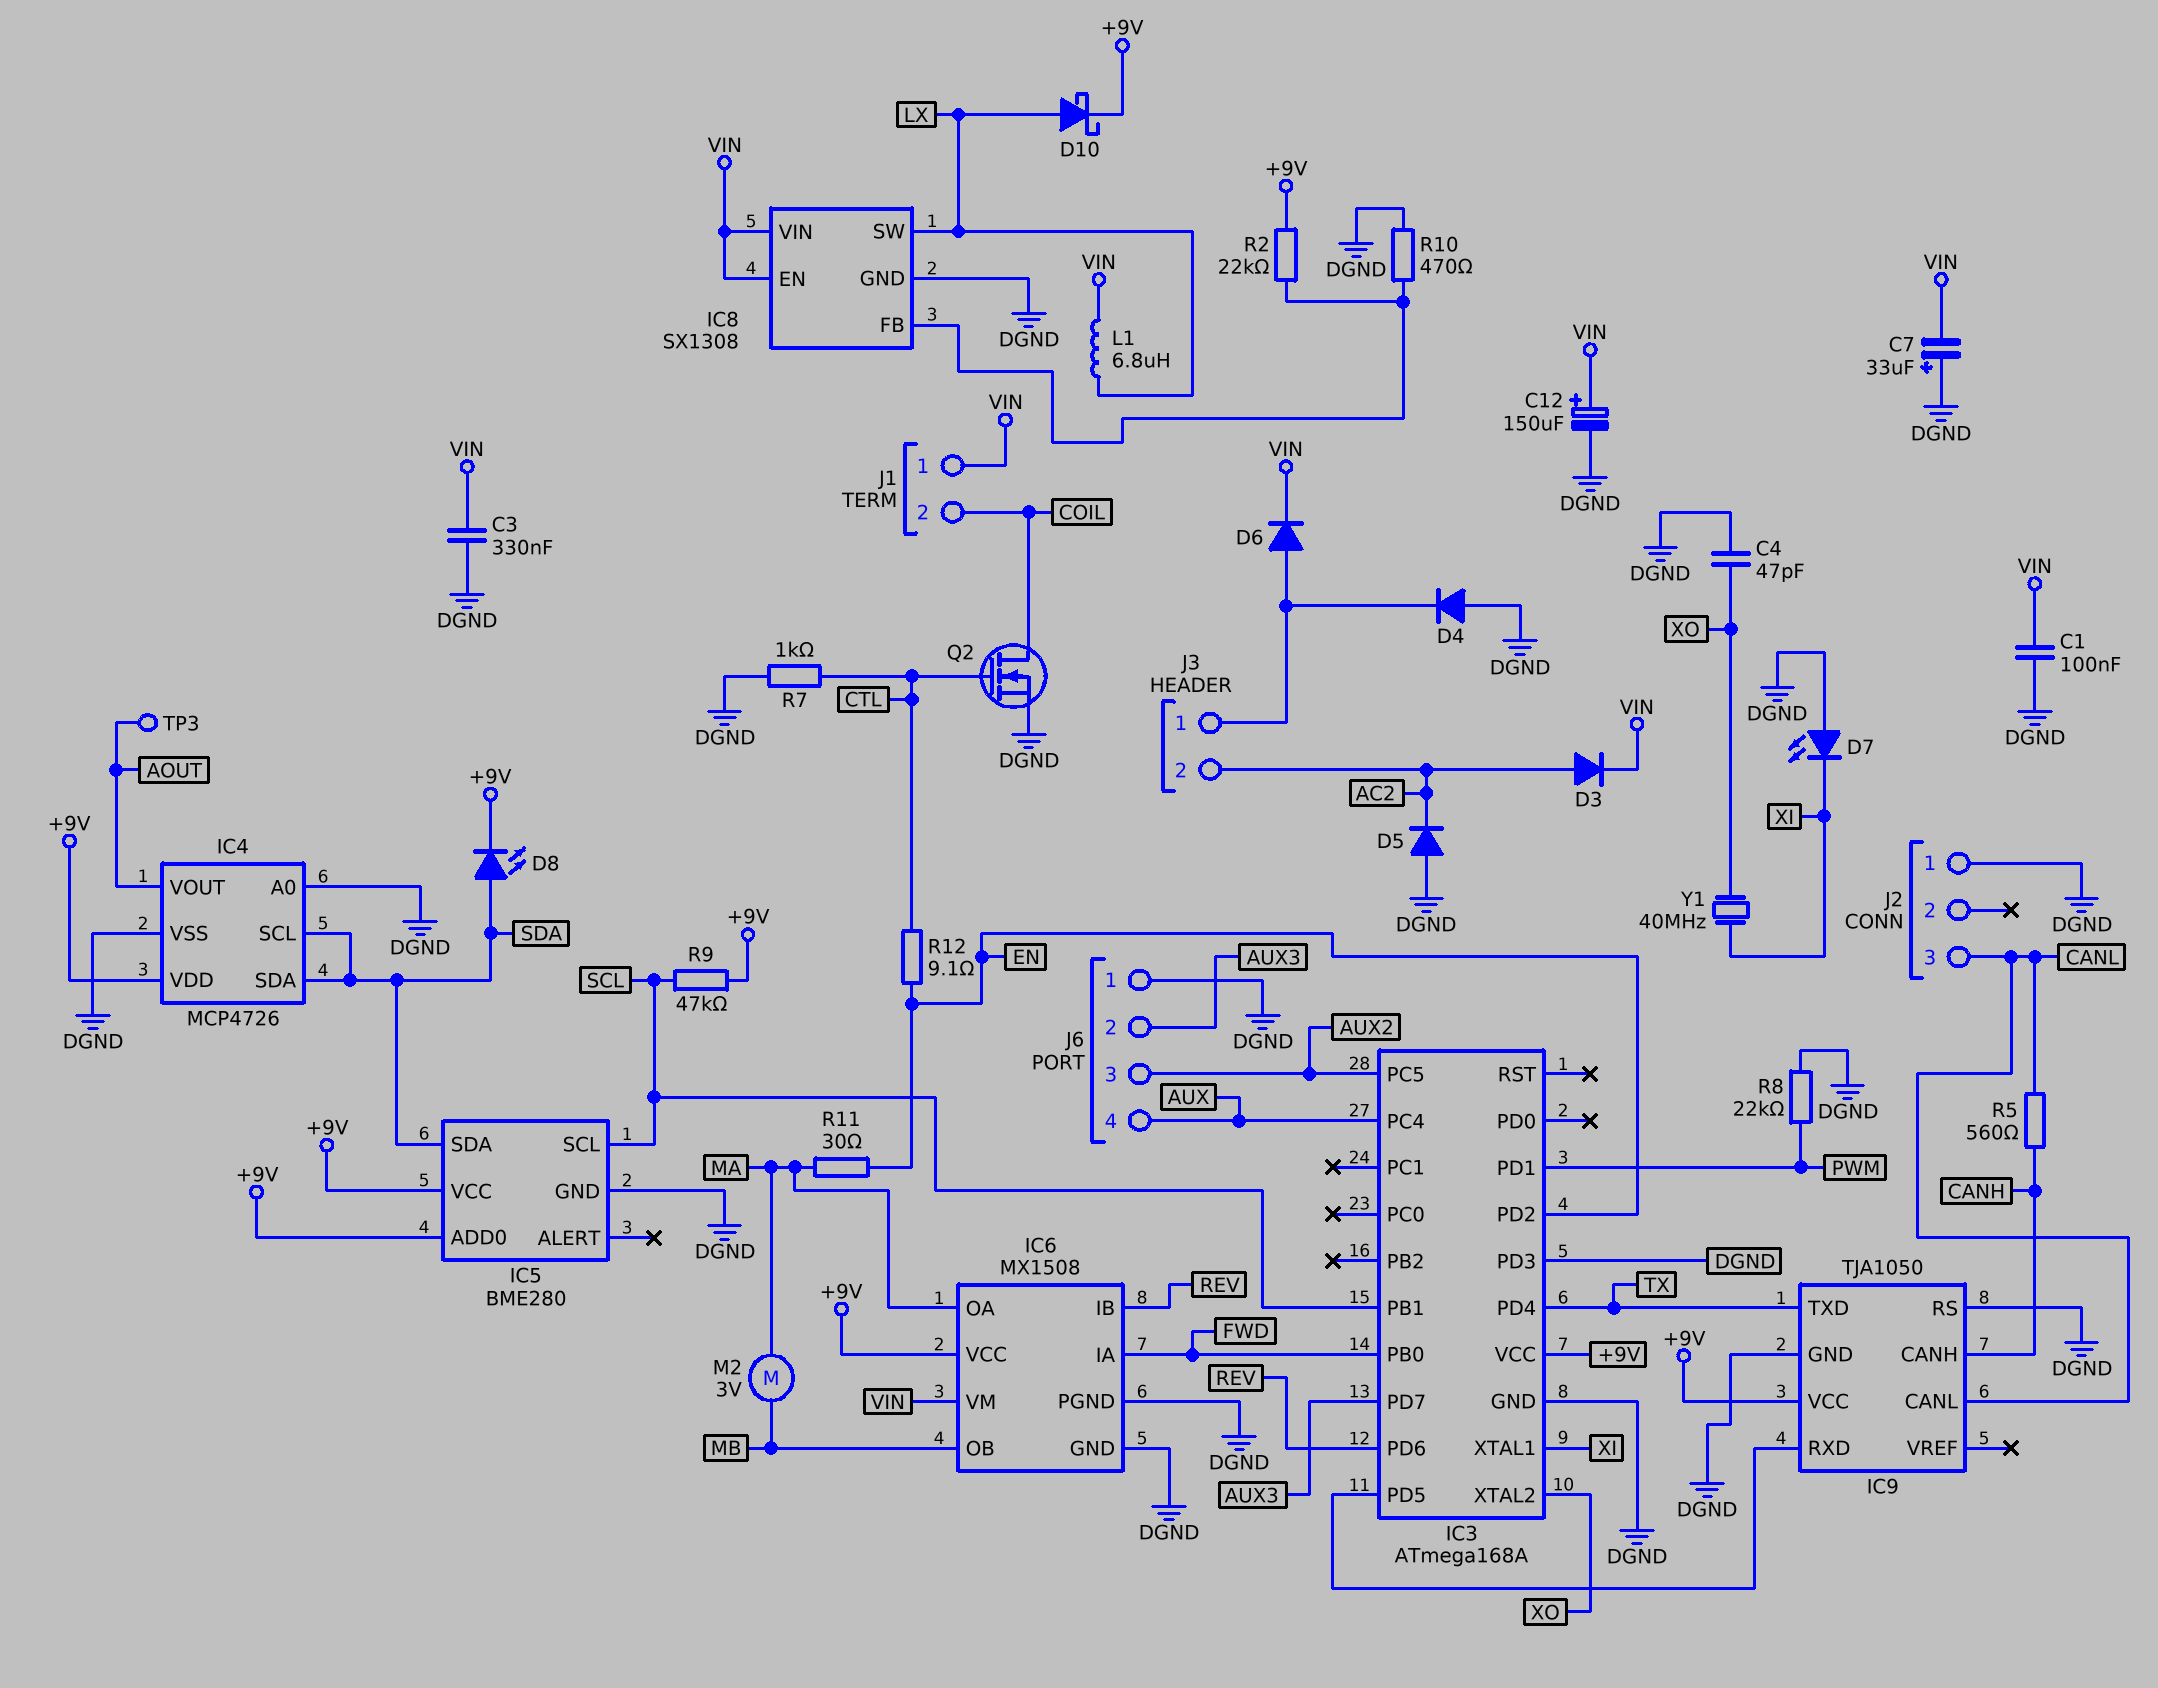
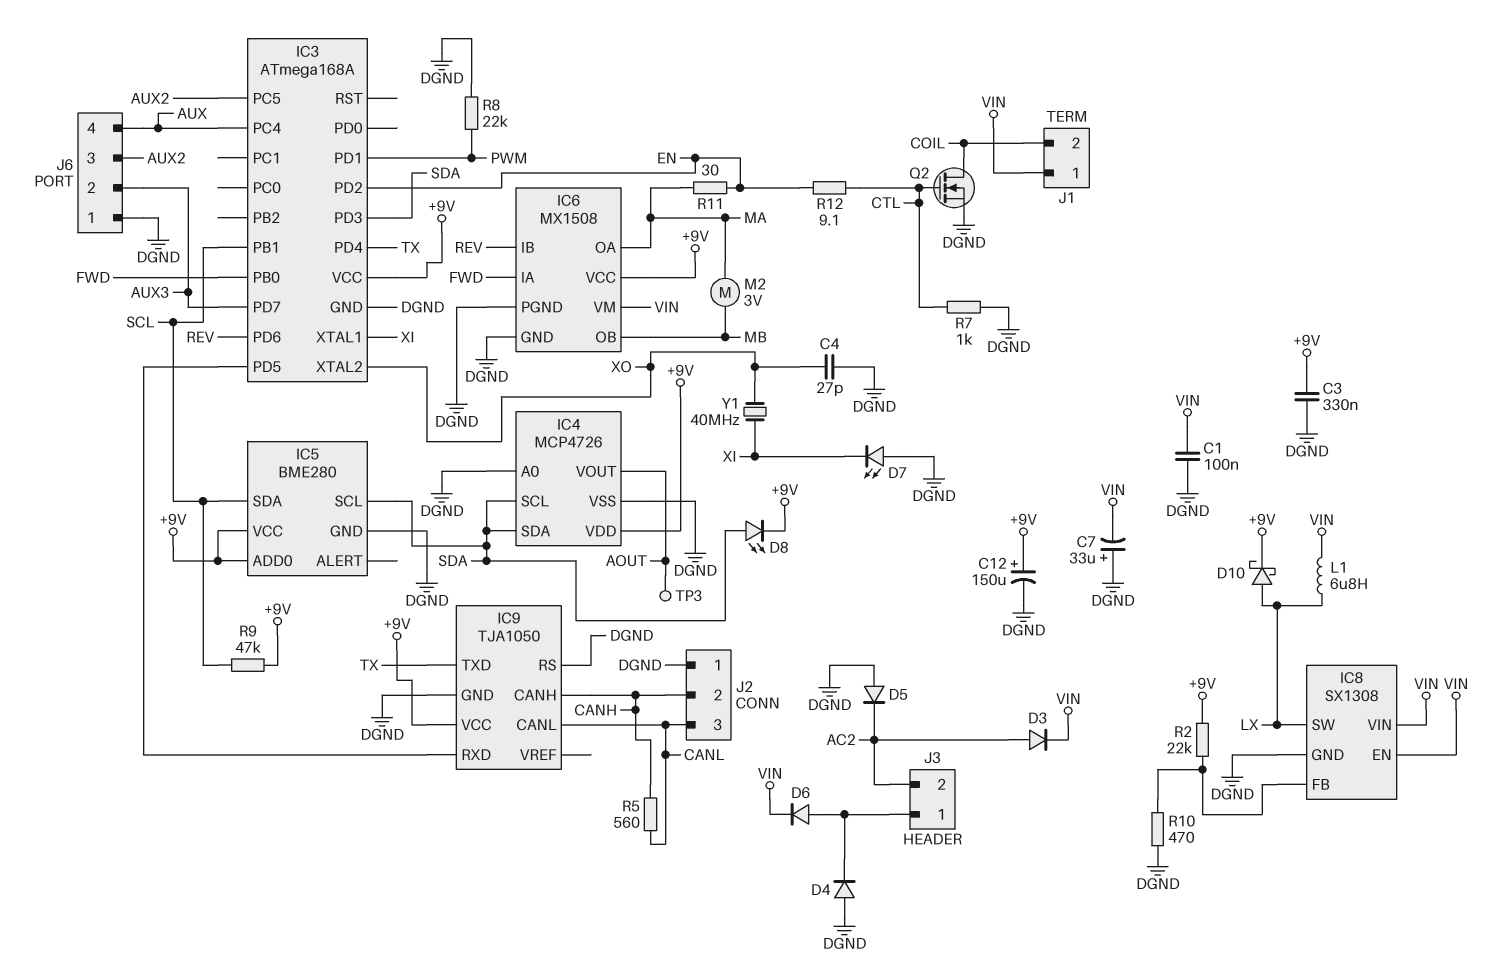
C3: 330nF (DGND, VIN) -> 330nF (+9V, DGND)
C4: 47pF (DGND, XO) -> 27pF (DGND, XO)
C12: 150uF (plus VIN, minus DGND) -> 150uF (plus +9V, minus DGND)
IC3 pin PD3: DGND -> SDA
IC5 pin SCL: SCL -> SDA
IC5 pin SDA: SDA -> SCL
J2 pin 2: none -> CANH

